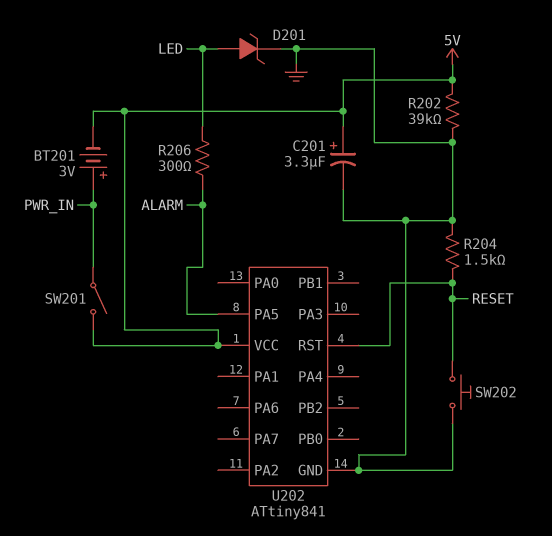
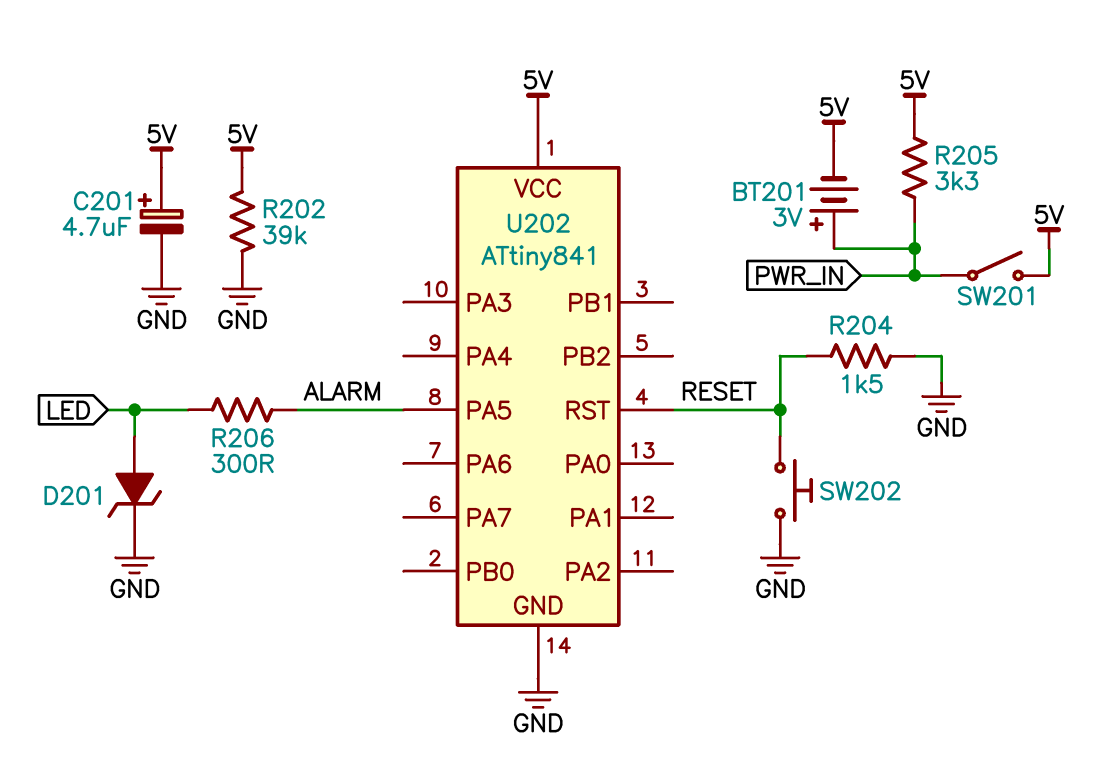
C201: 3.3uF (plus 5V, minus GND) -> 4.7uF (plus 5V, minus GND)
R205: none -> 3.3k (5V, PWR_IN)

